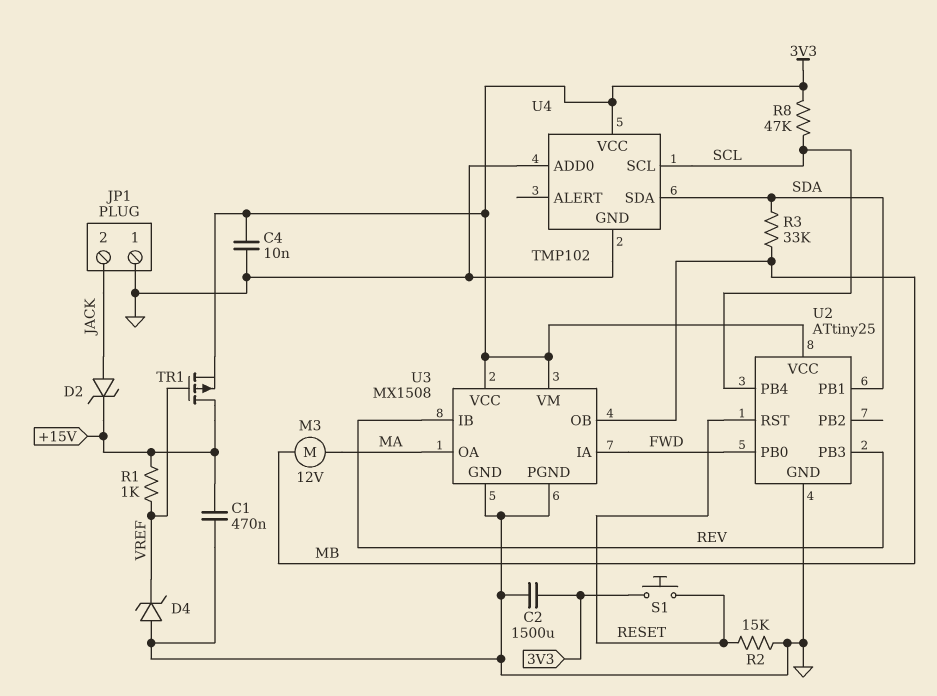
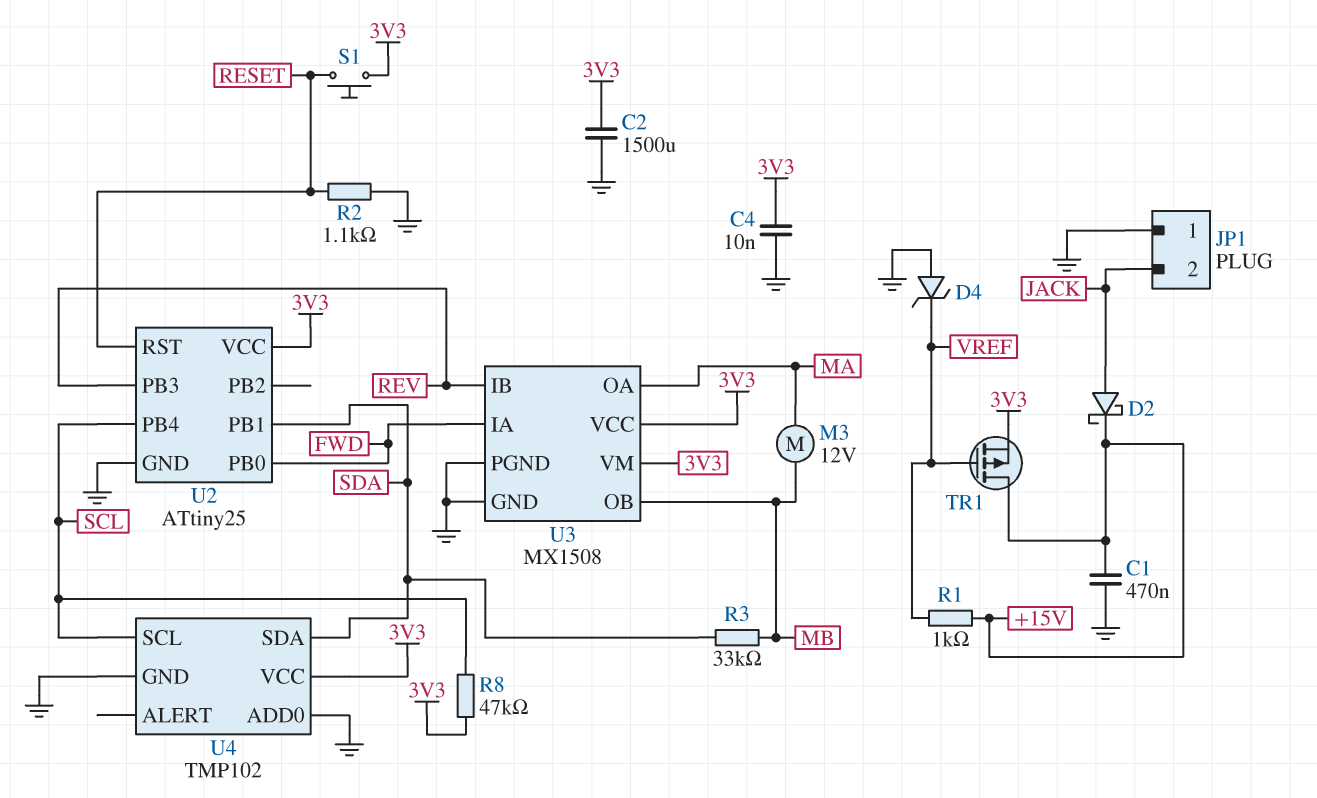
D2: zener (A JACK, K +15V) -> schottky (A JACK, K +15V)
R2: 15k (GND, RESET) -> 1.1k (GND, RESET)

